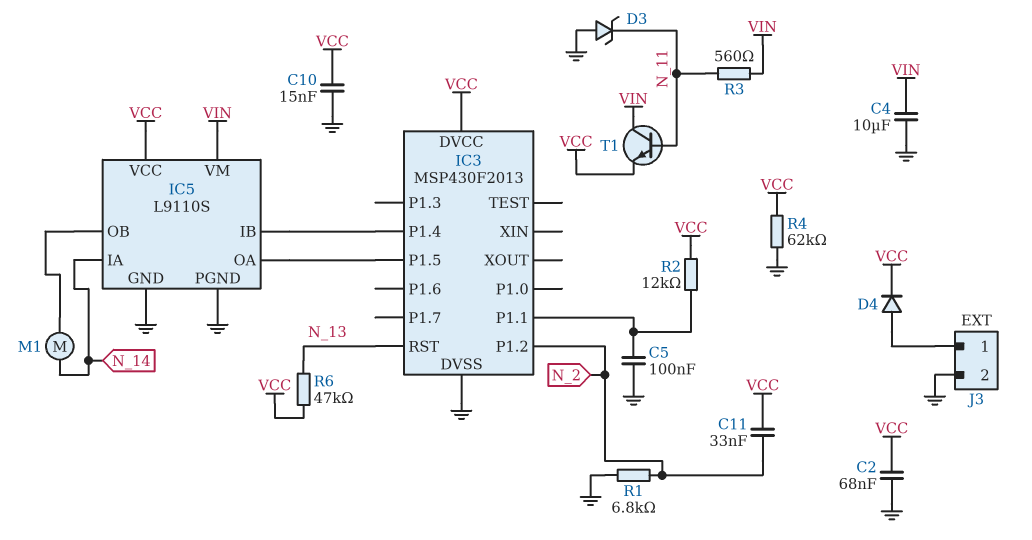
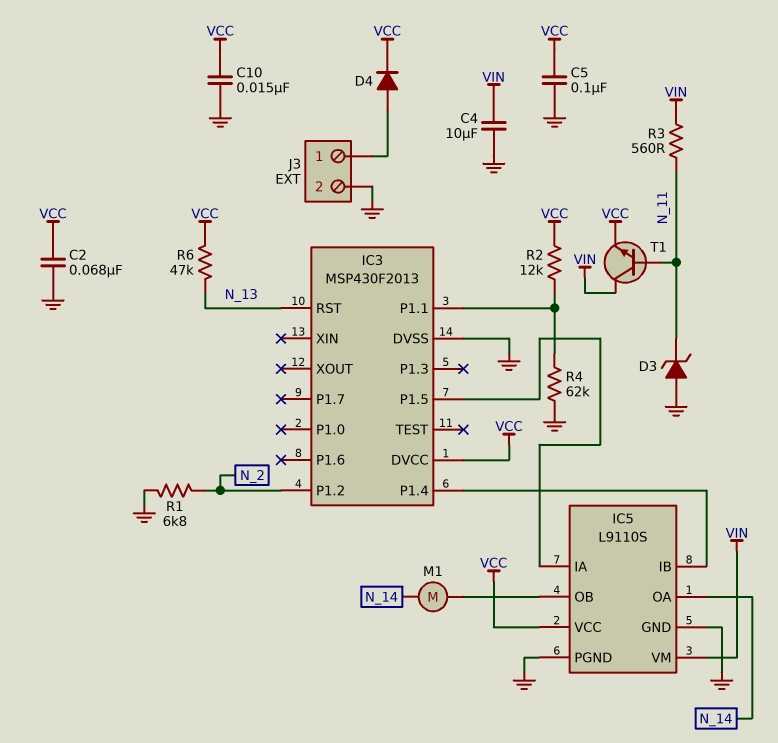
C5: 100nF (GND, IC3/P1.1) -> 100nF (GND, VCC)
C11: 33nF (N_2, VCC) -> none
IC5 pin IA: N_14 -> IC3/P1.5
IC5 pin OA: IC3/P1.5 -> N_14
R4: 62k (GND, VCC) -> 62k (GND, IC3/P1.1)

